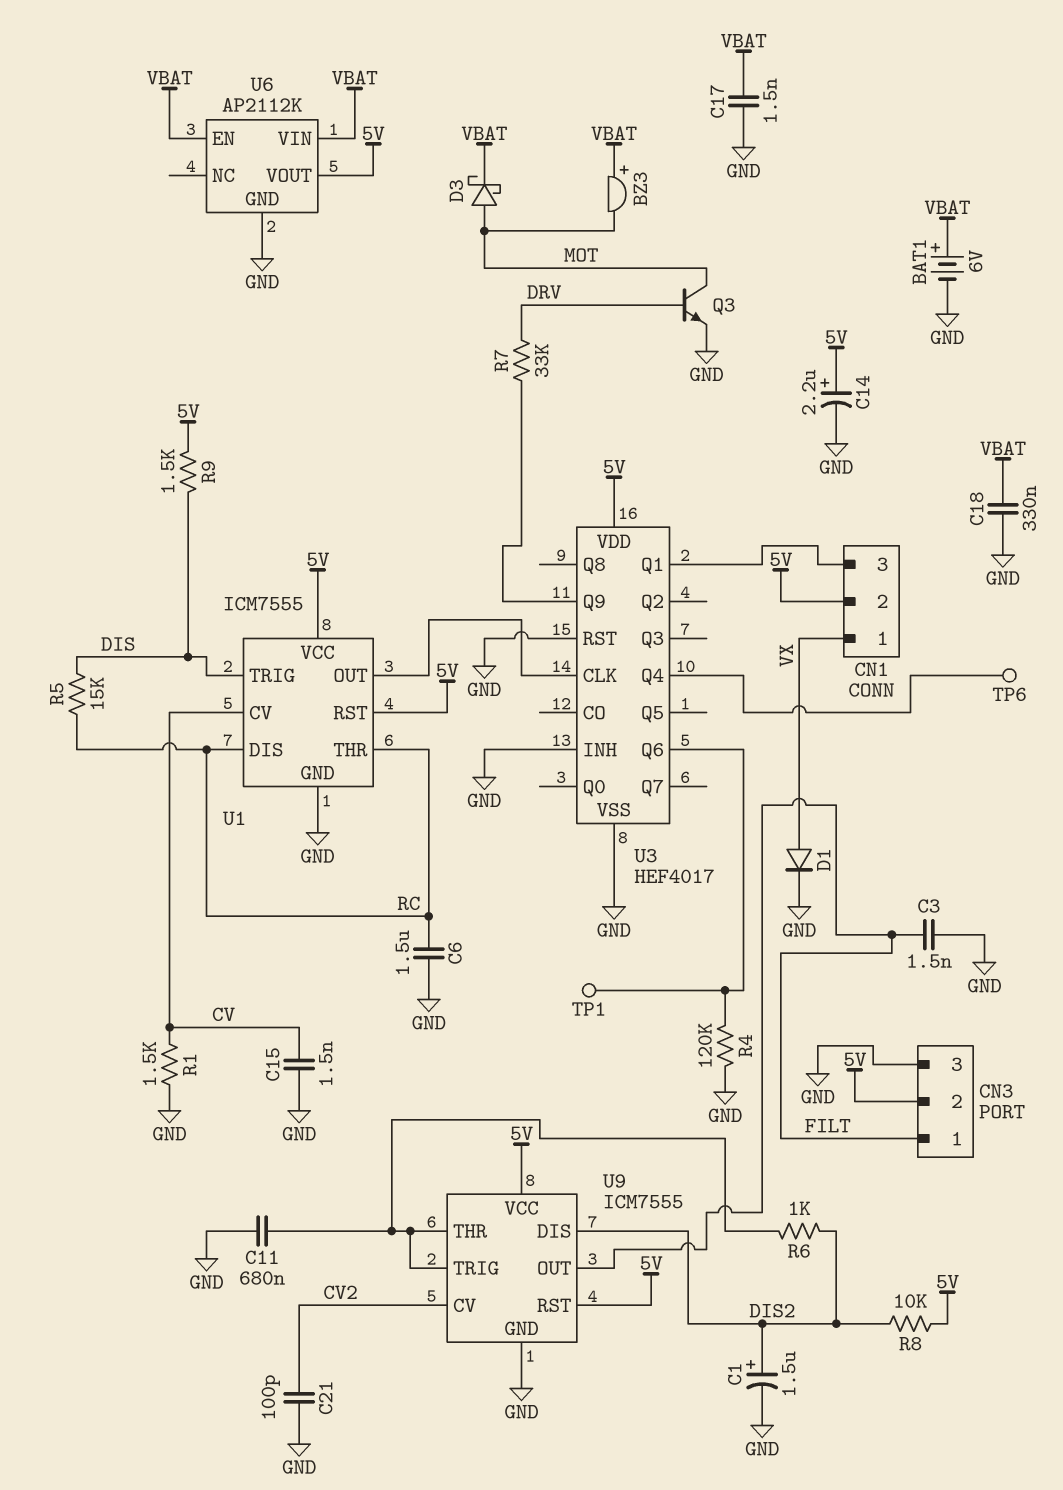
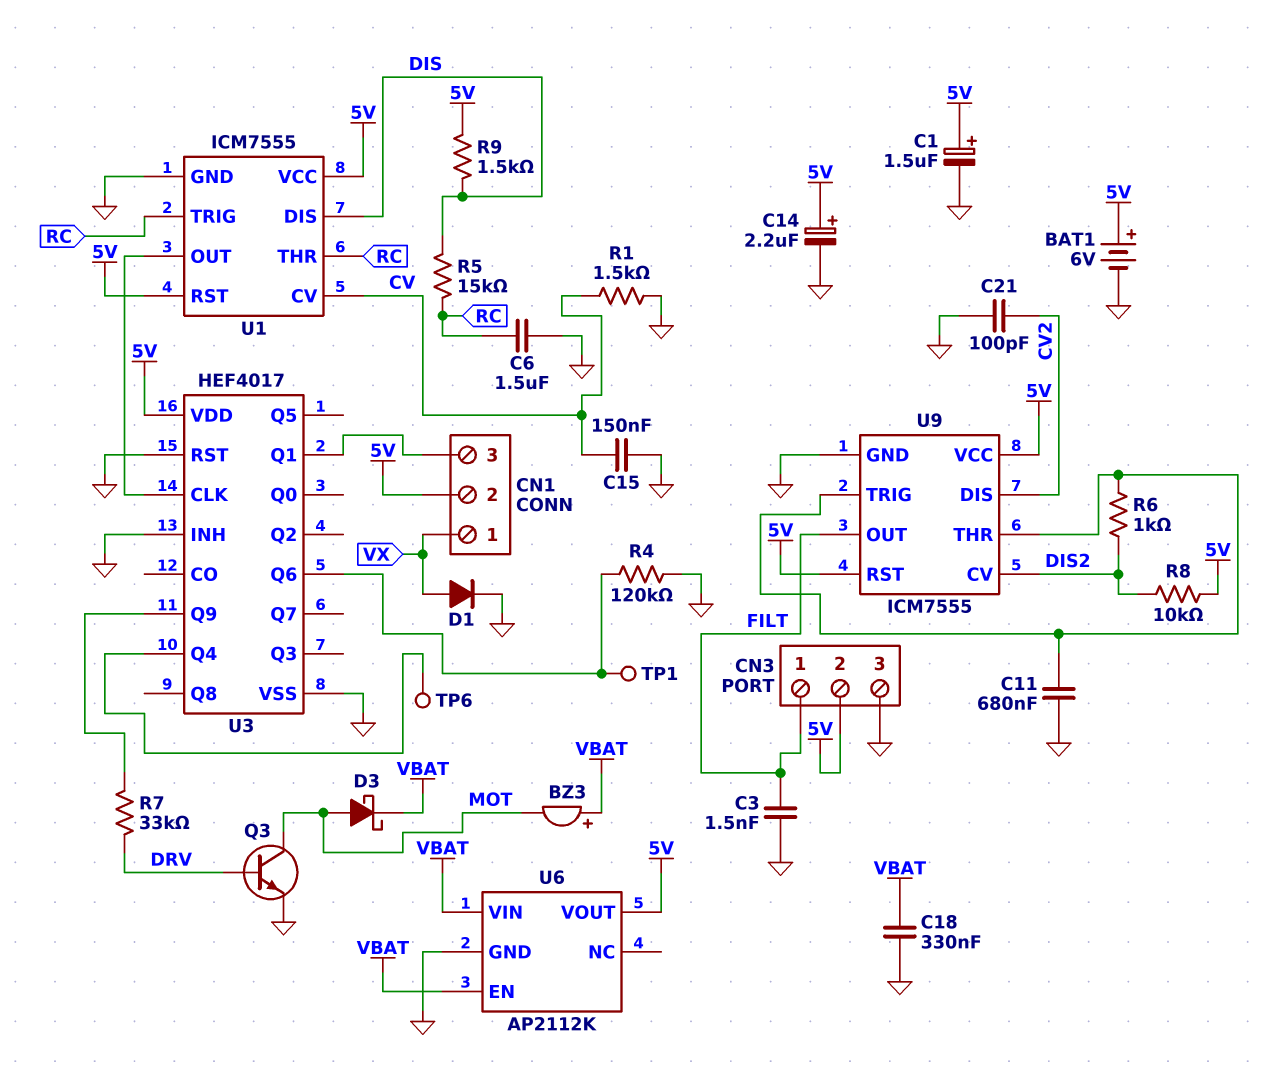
BAT1: 6V (plus VBAT, minus GND) -> 6V (plus 5V, minus GND)
C1: 1.5uF (plus DIS2, minus GND) -> 1.5uF (plus 5V, minus GND)
C15: 1.5nF (CV, GND) -> 150nF (CV, GND)
C17: 1.5nF (GND, VBAT) -> none
U1 pin DIS: RC -> DIS
U1 pin TRIG: DIS -> RC
U9 pin CV: CV2 -> DIS2
U9 pin DIS: DIS2 -> CV2

